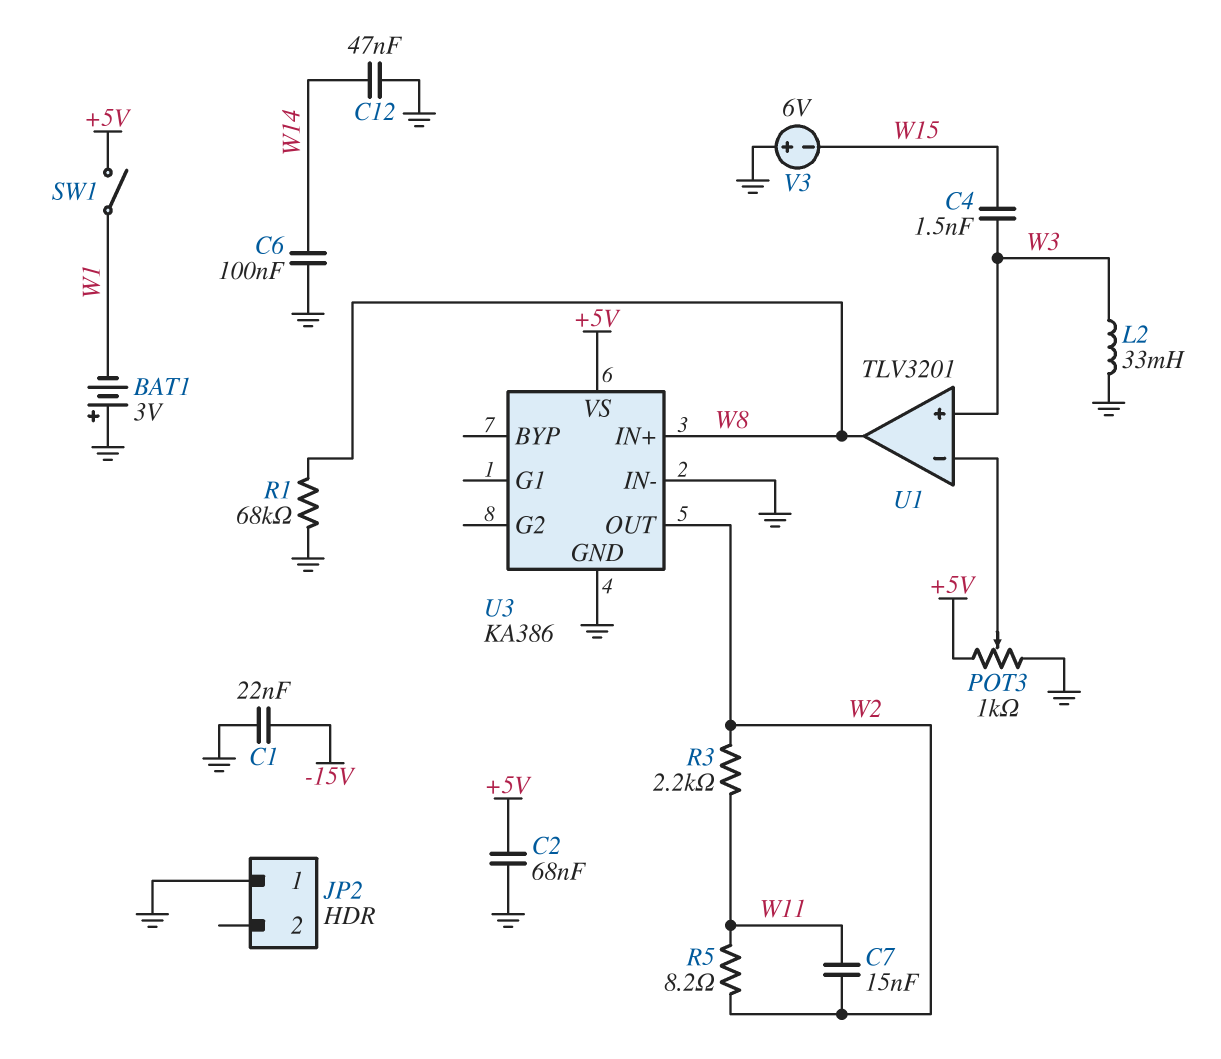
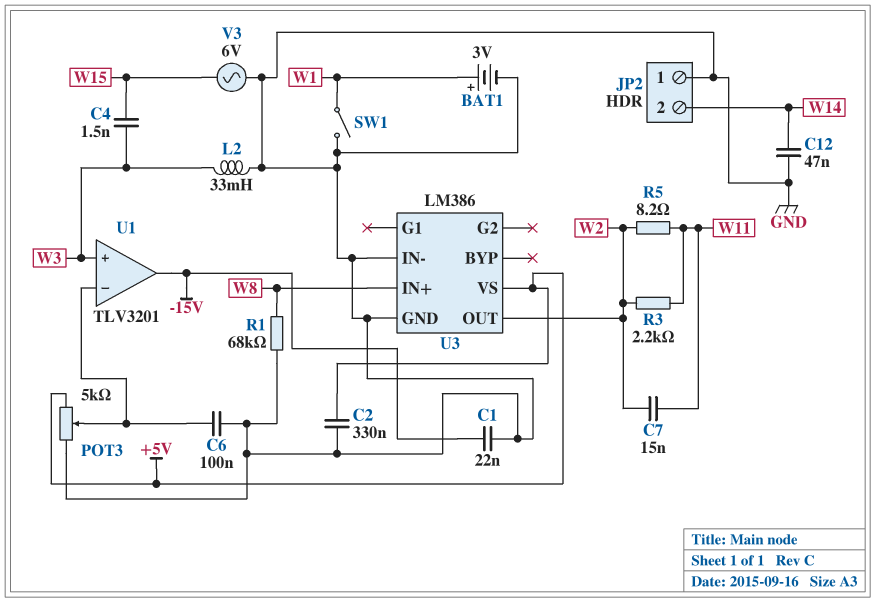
BAT1: 3V (plus GND, minus W1) -> 3V (plus W1, minus GND)
C2: 68nF (+5V, GND) -> 330nF (+5V, GND)
C6: 100nF (GND, W14) -> 100nF (GND, U1/in-)
JP2 pin 2: none -> W14
POT3: 1k (+5V, GND, wiper U1/in-) -> 5k (+5V, GND, wiper U1/in-)
SW1: switch (+5V, W1) -> switch (GND, W1)
U1 pin out: W8 -> -15V
U3: KA386 -> LM386
V3: 6V (plus GND, minus W15) -> AC 6V (GND, W15)

